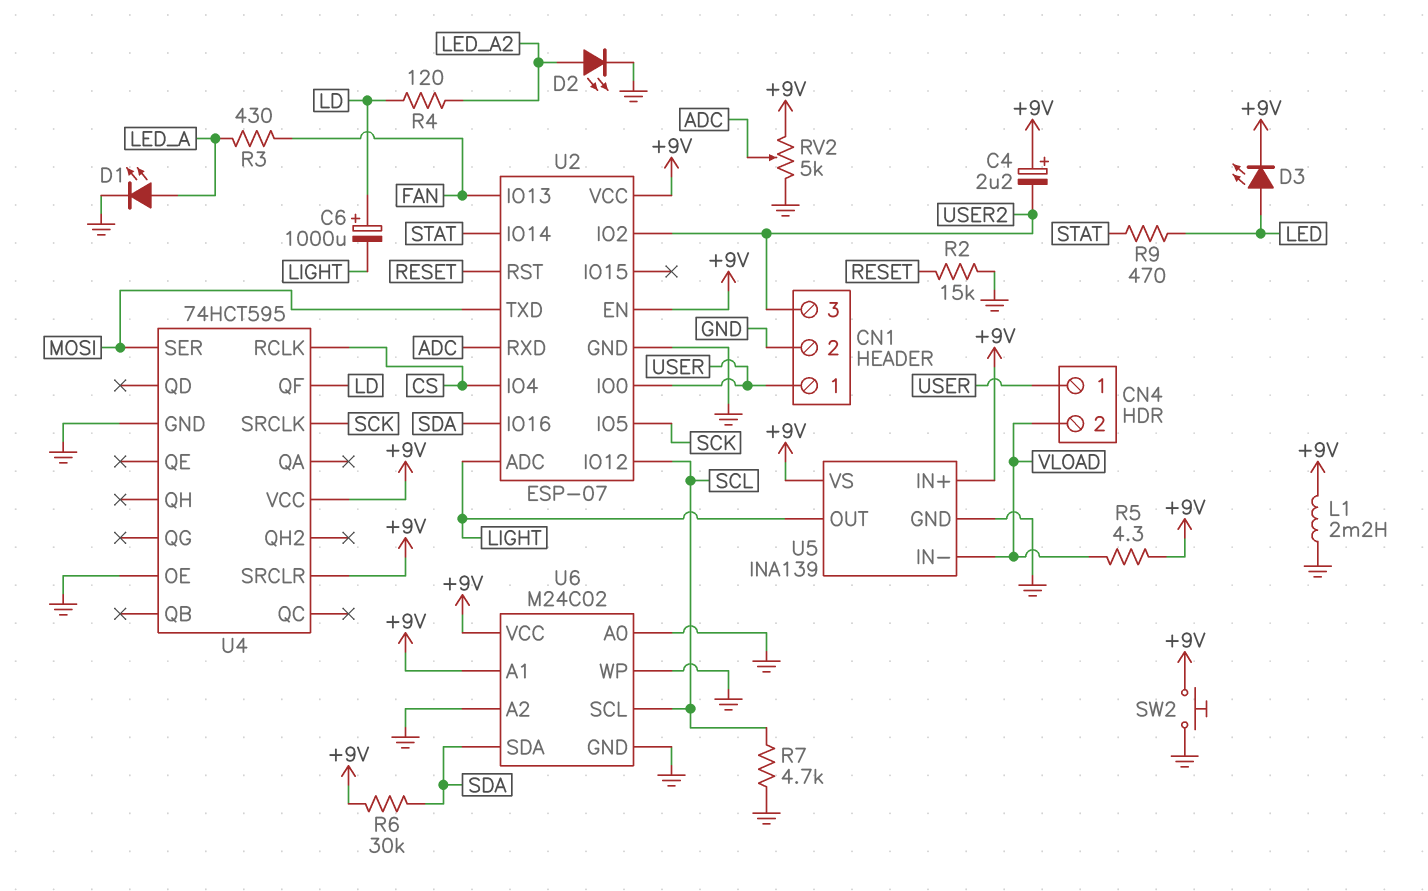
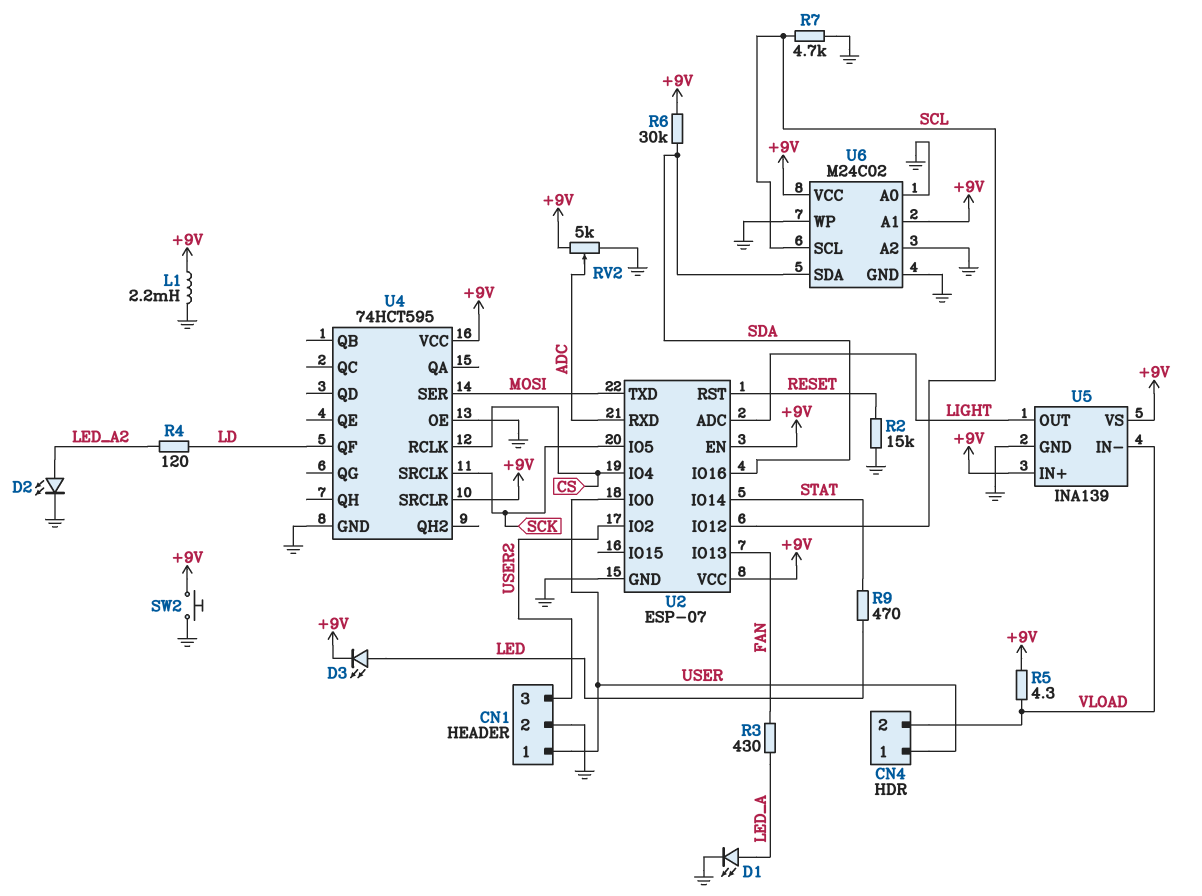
C4: 2.2uF (plus +9V, minus USER2) -> none
C6: 1000uF (plus LD, minus LIGHT) -> none

